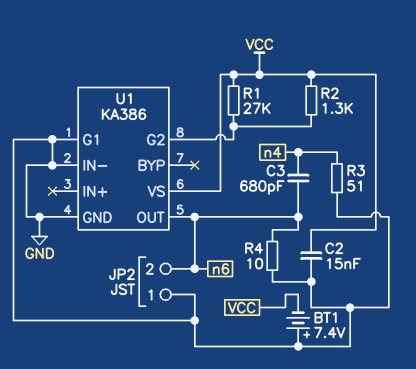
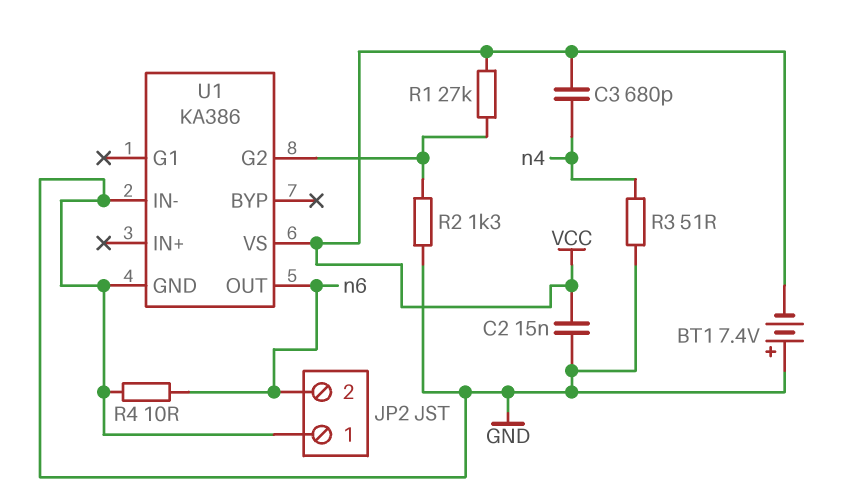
C3: 680pF (n4, n6) -> 680pF (VCC, n4)
R2: 1.3k (U1/G2, VCC) -> 1.3k (GND, U1/G2)
U1 pin G1: GND -> none

